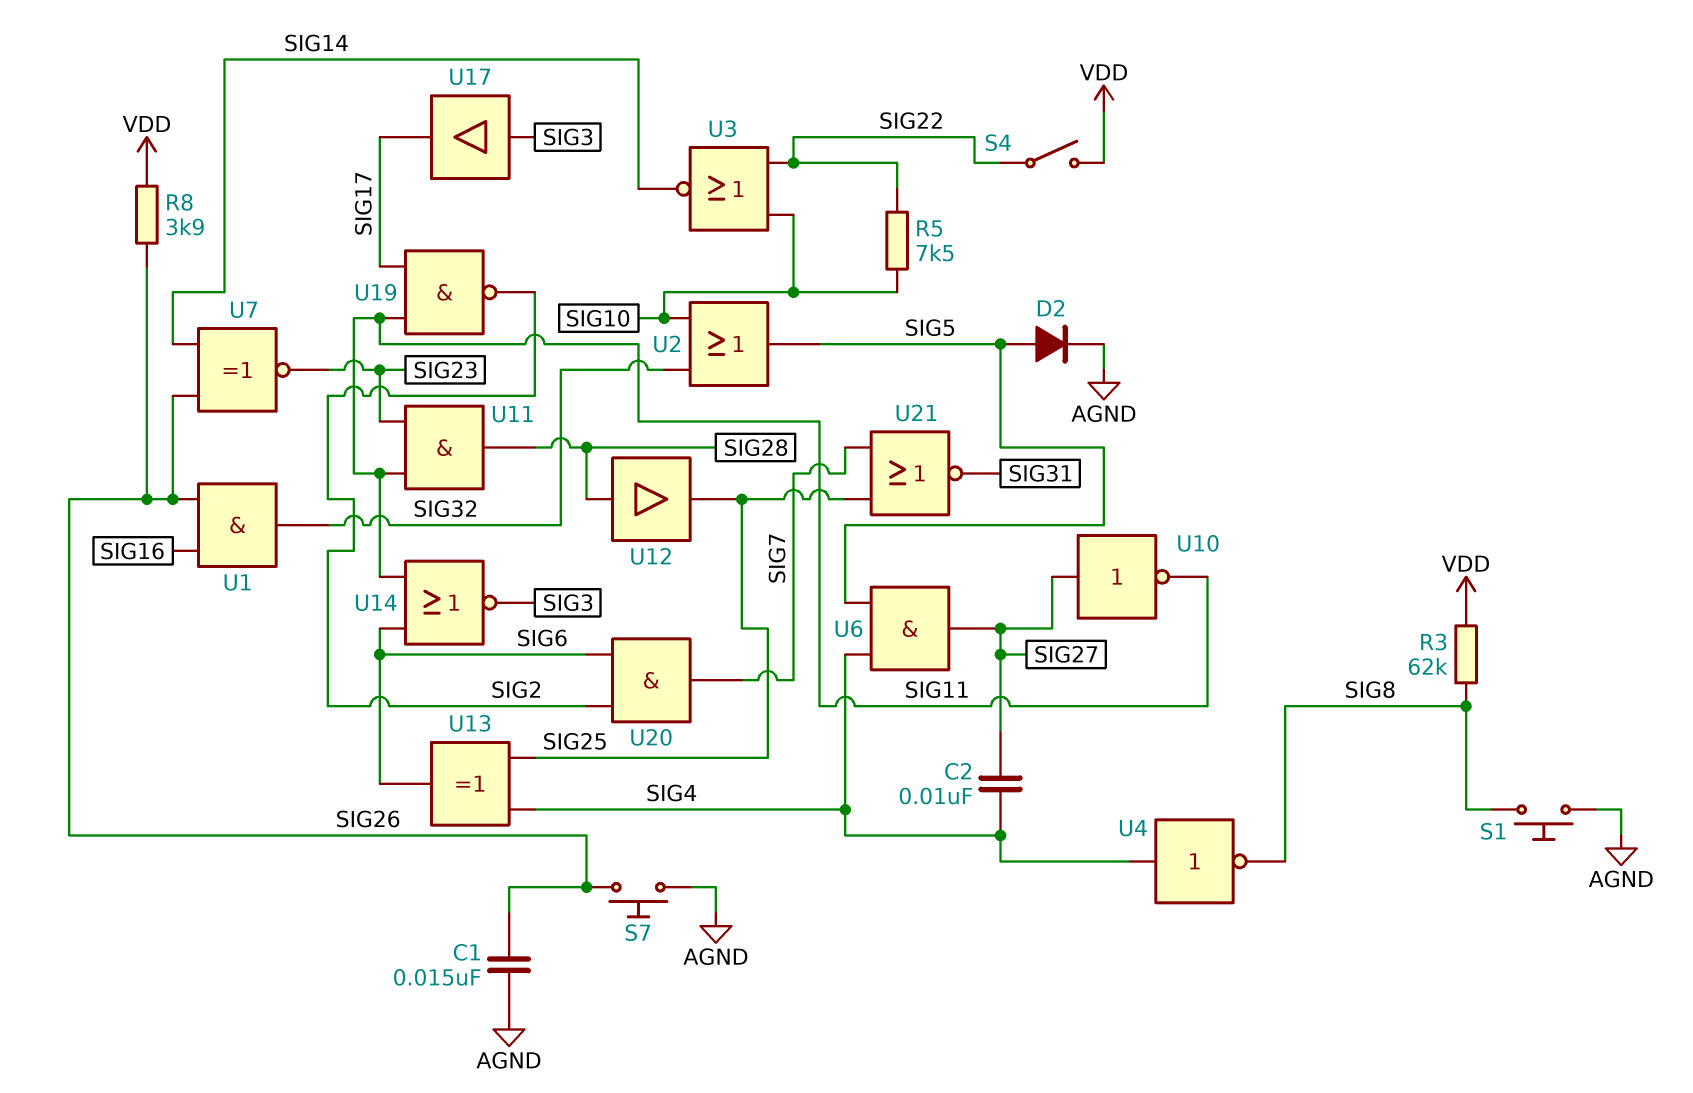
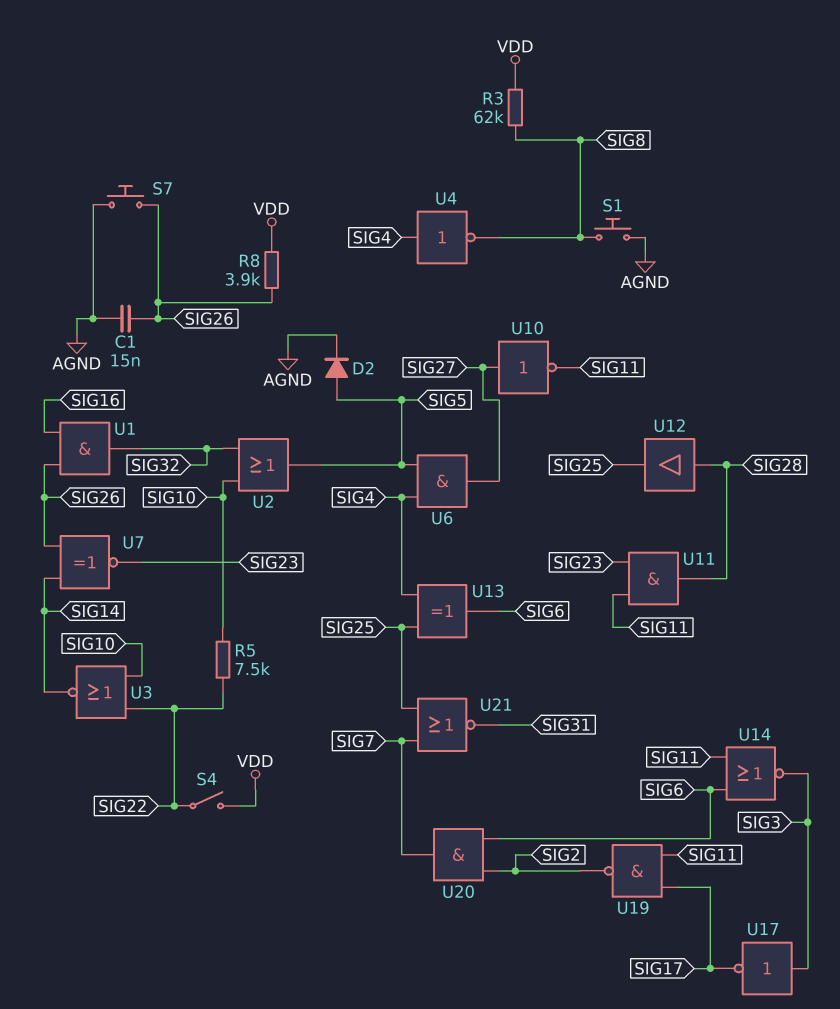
C2: 10nF (SIG4, SIG27) -> none
U17: buffer (in SIG3, out SIG17) -> NOT (in SIG3, out SIG17)

